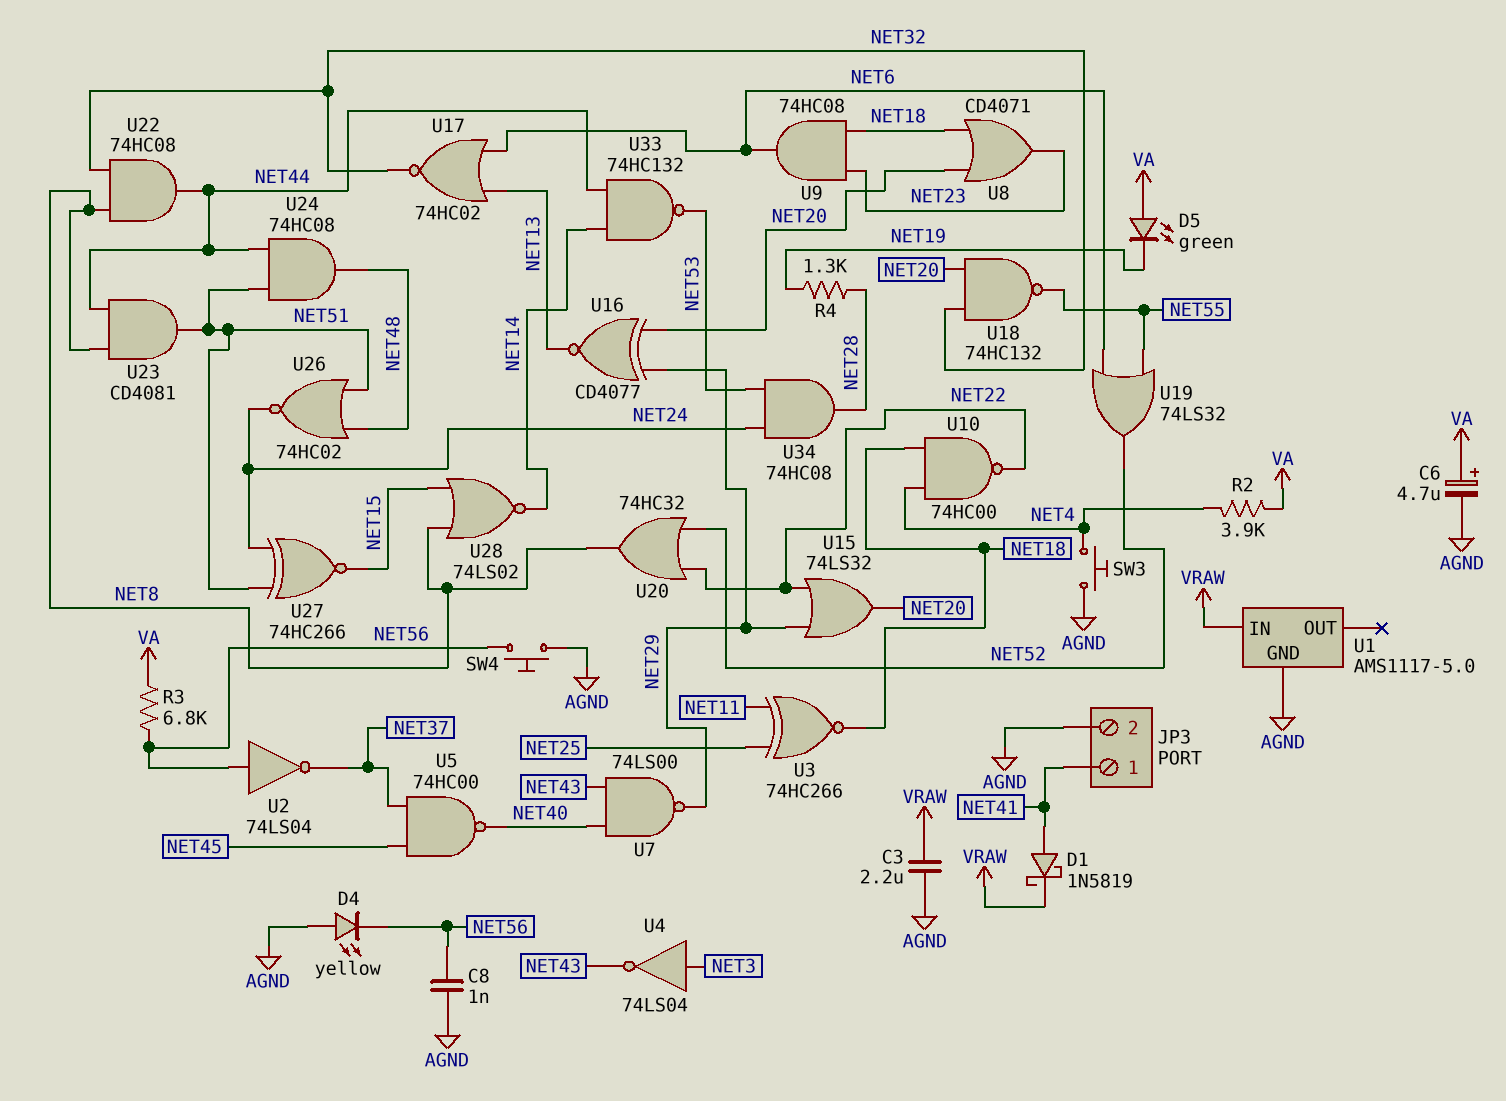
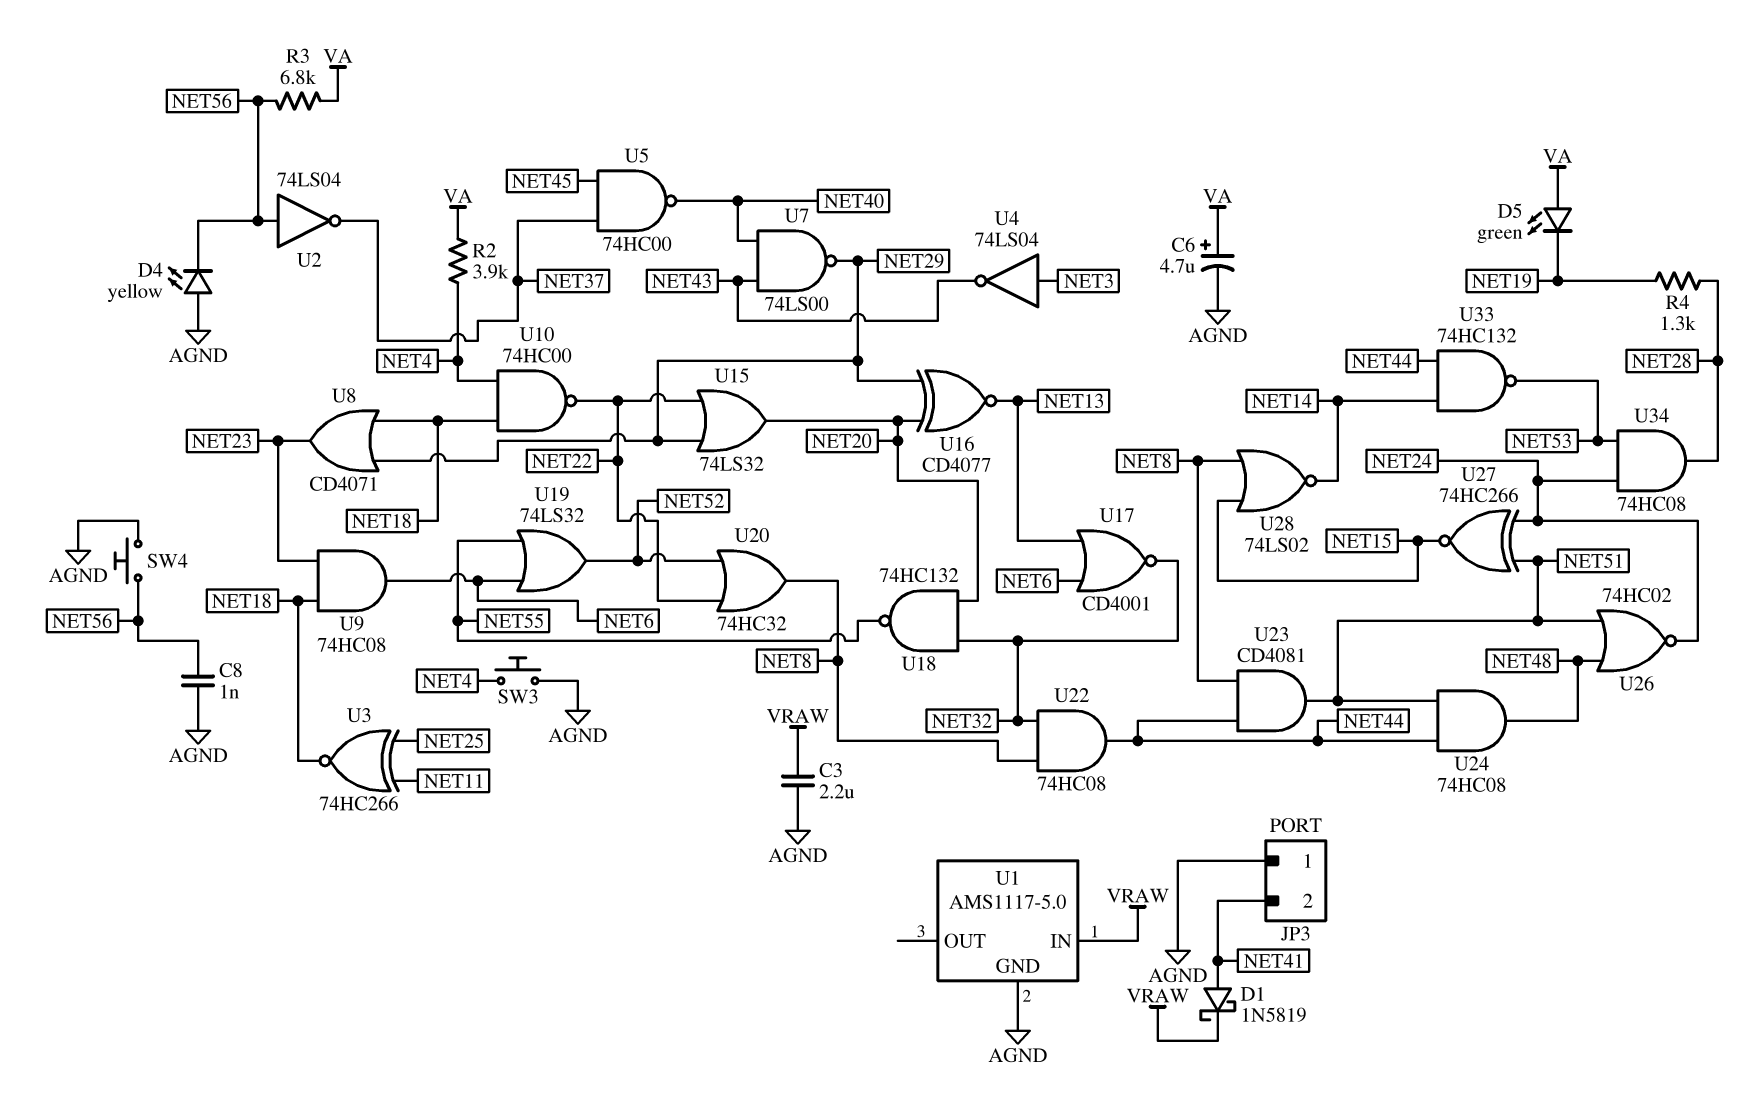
JP3 pin 1: NET41 -> AGND
JP3 pin 2: AGND -> NET41
U8: OR CD4071 (in NET18, in NET20, out NET23) -> OR CD4071 (in NET18, in NET29, out NET23)
U17: NOR 74HC02 (in NET6, in NET13, out NET32) -> NOR CD4001 (in NET6, in NET13, out NET32)

